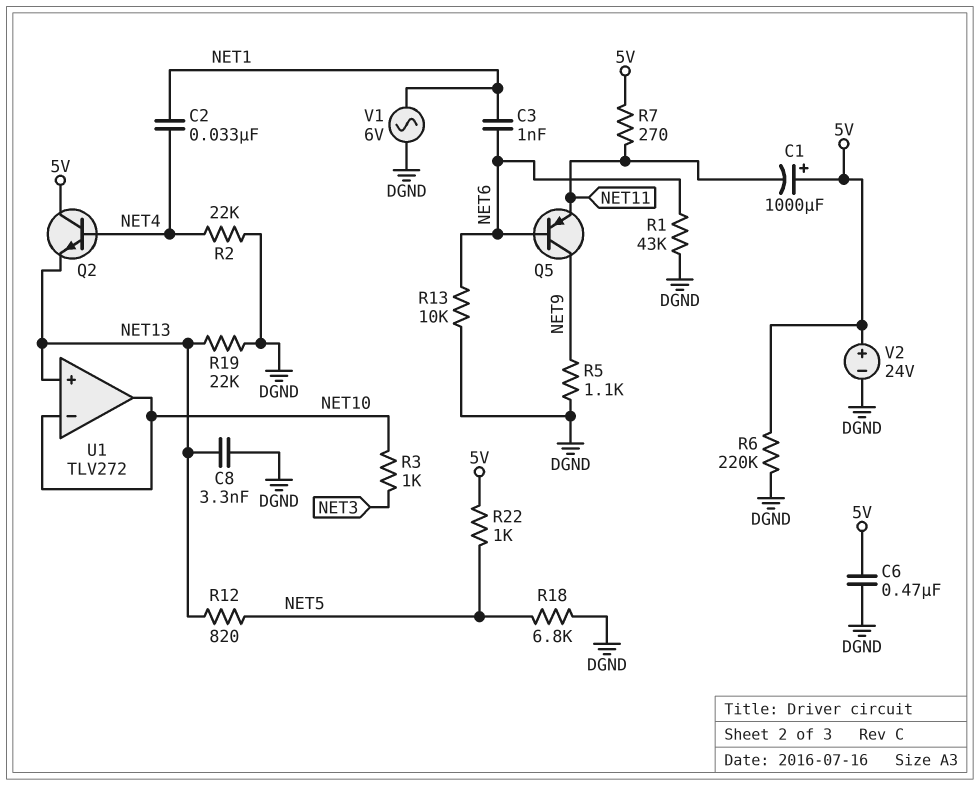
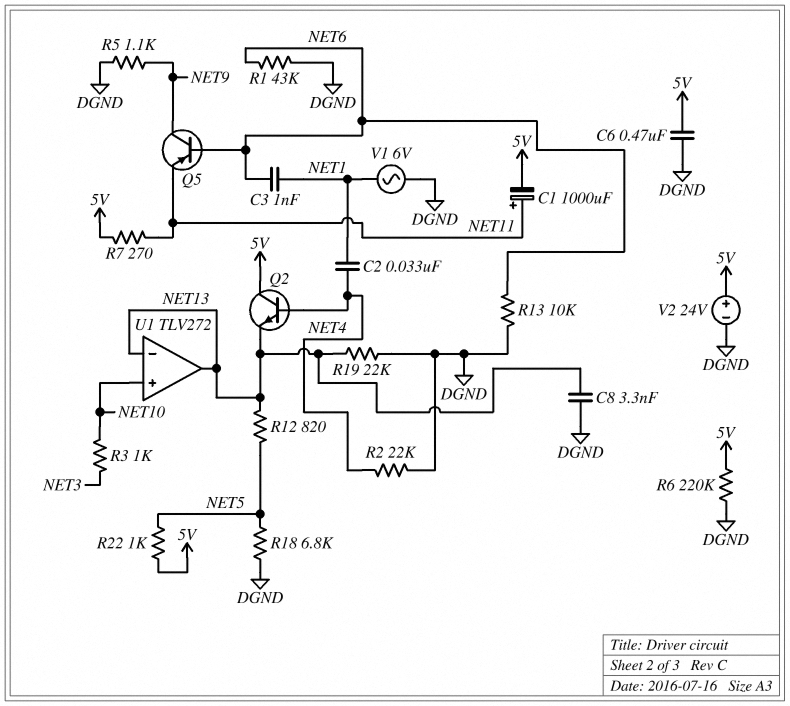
C1: 1000uF (plus 5V, minus NET11) -> 1000uF (plus NET11, minus 5V)
U1 pin in+: NET13 -> NET10
U1 pin in-: NET10 -> NET13
U1 pin out: NET10 -> NET13

